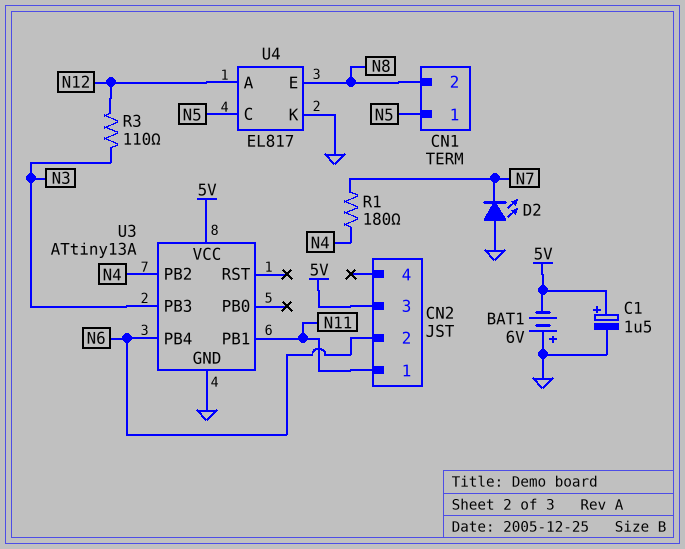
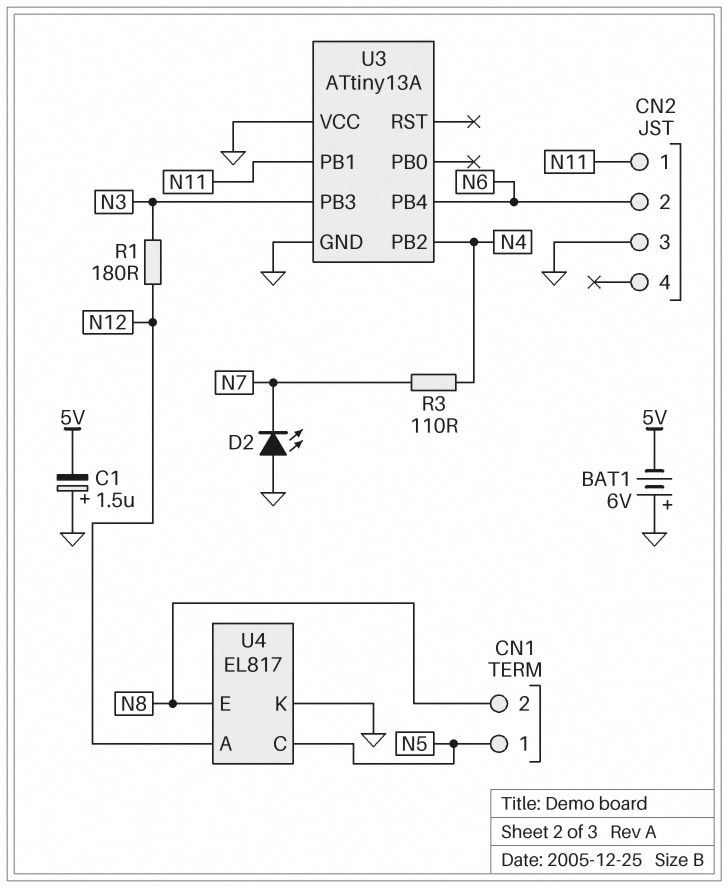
C1: 1.5uF (plus 5V, minus GND) -> 1.5uF (plus GND, minus 5V)
CN2 pin 3: 5V -> GND
R1: 180 (N4, N7) -> 180 (N3, N12)
R3: 110 (N3, N12) -> 110 (N4, N7)
U3 pin VCC: 5V -> GND

